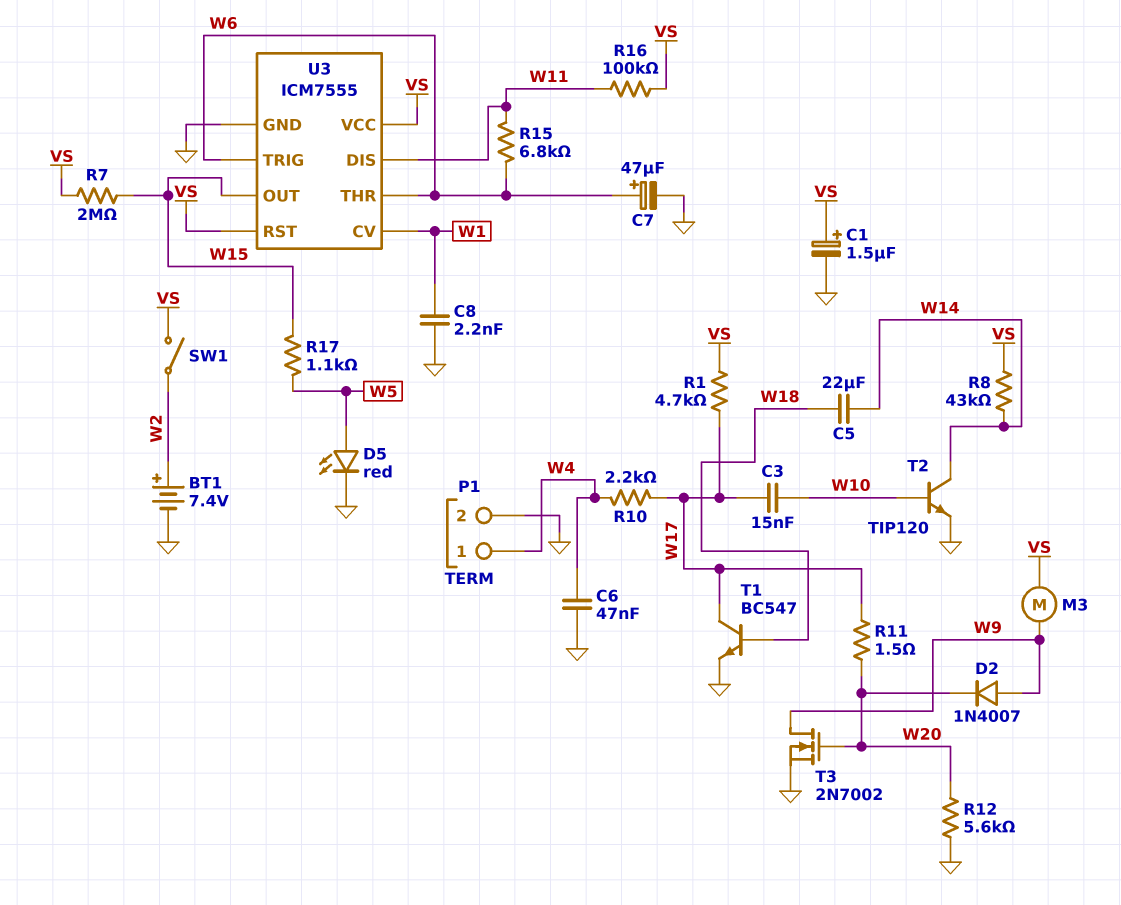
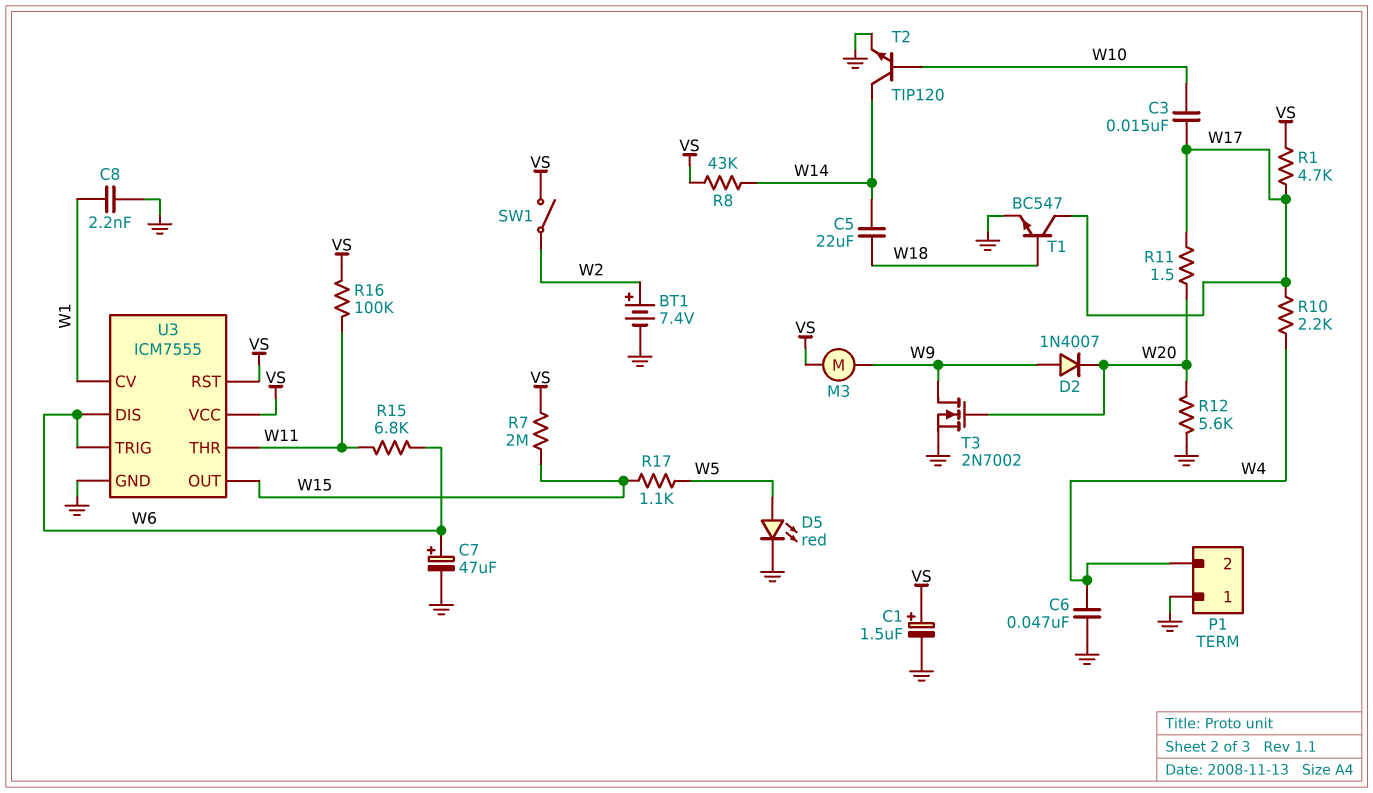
P1 pin 1: W4 -> GND
P1 pin 2: GND -> W4
U3 pin DIS: W11 -> W6
U3 pin THR: W6 -> W11

